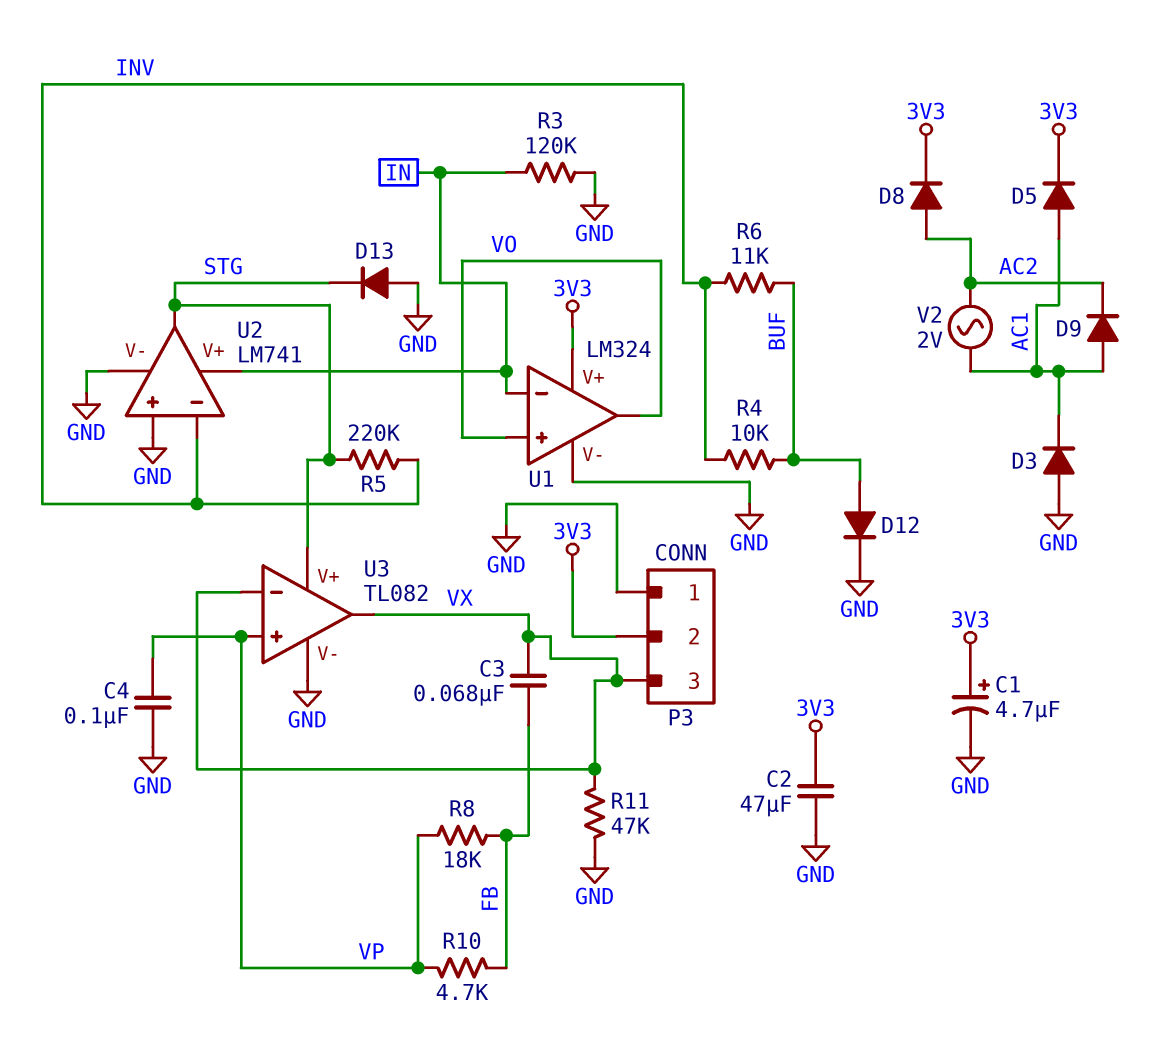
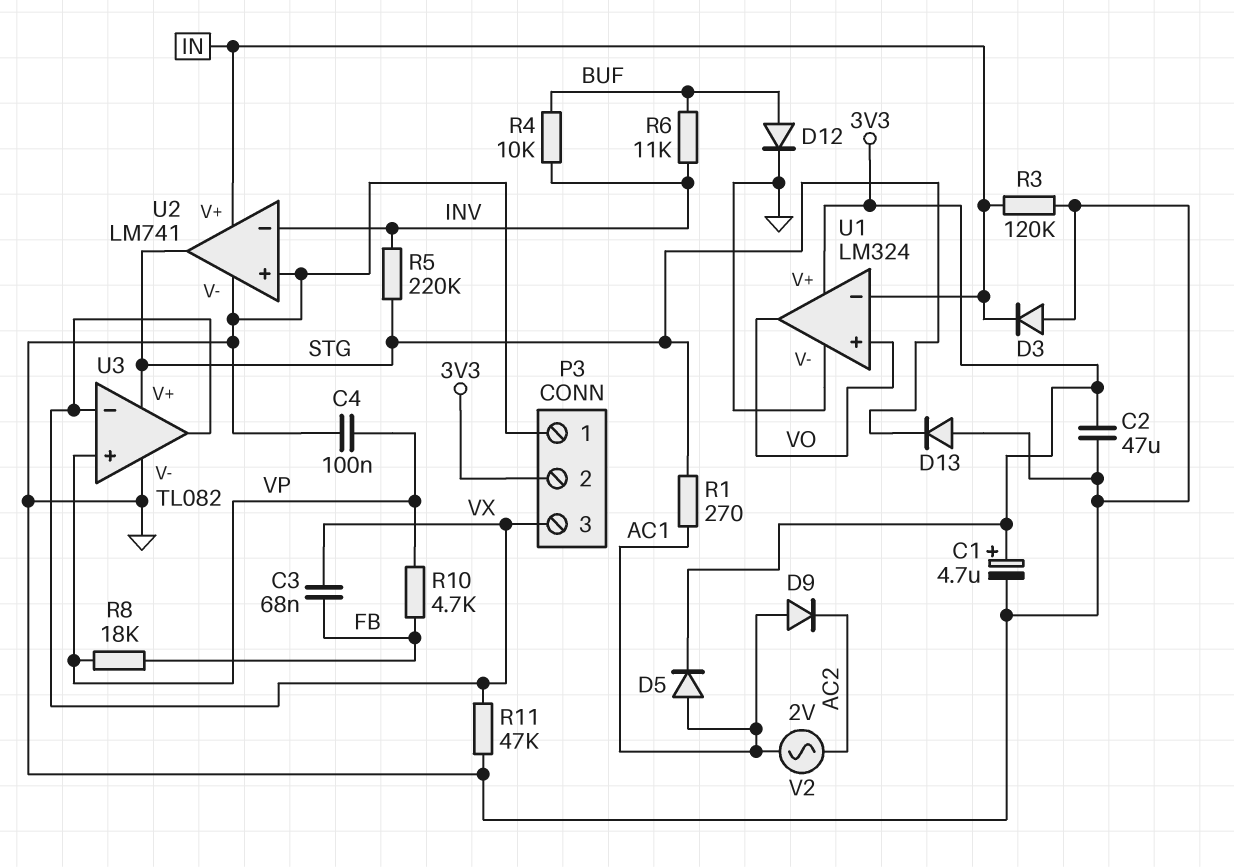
D3: diode (A GND, K AC1) -> diode (A GND, K IN)
D8: diode (A AC2, K 3V3) -> none
R1: none -> 270 (AC1, STG)

